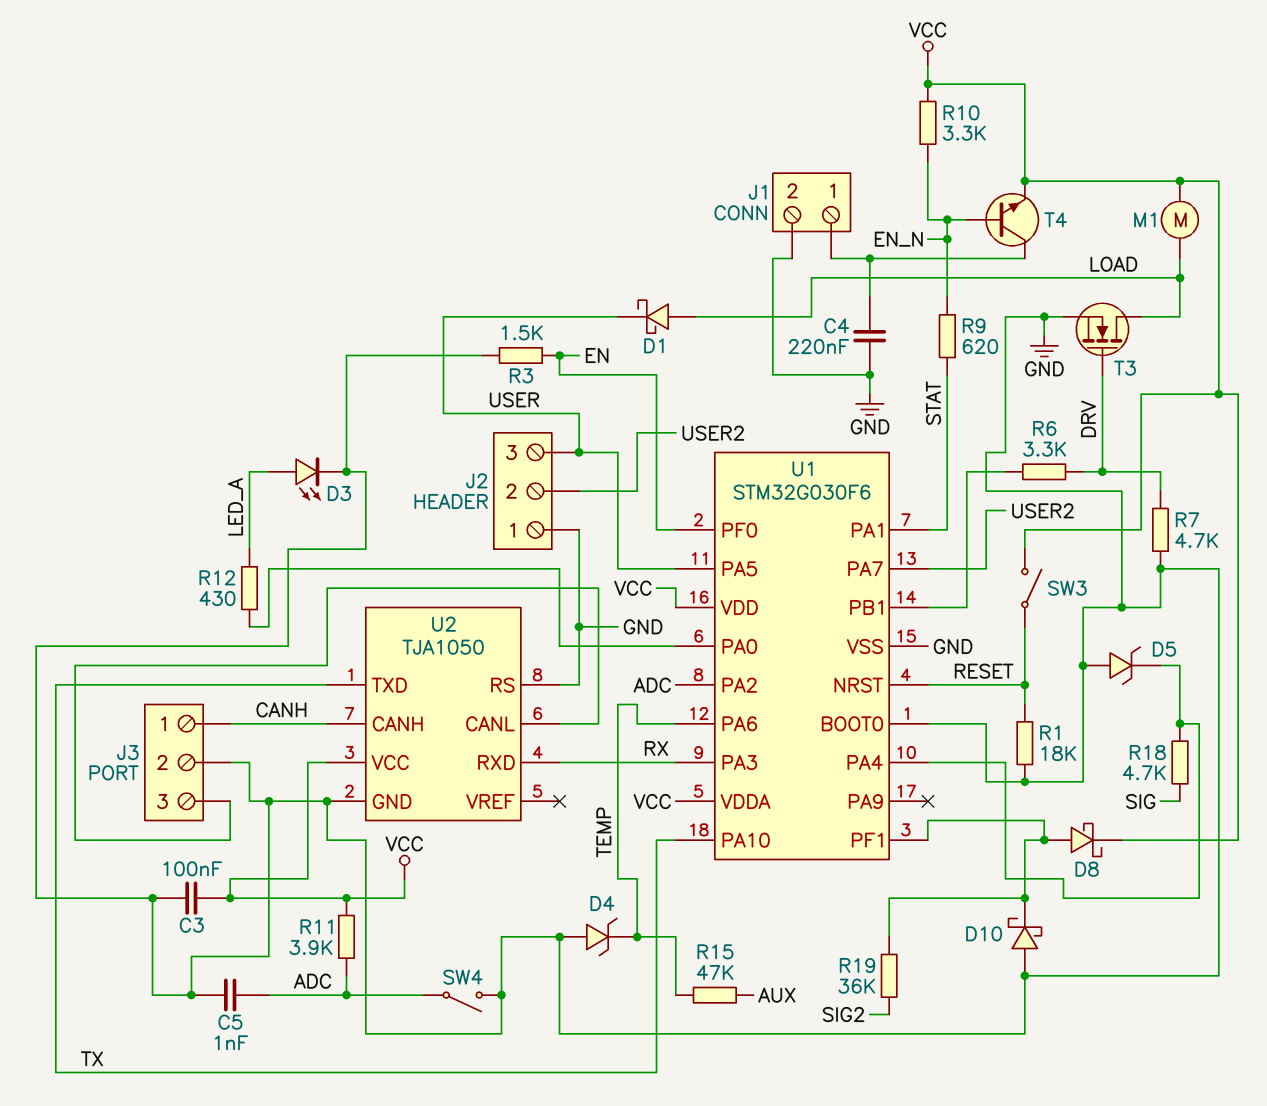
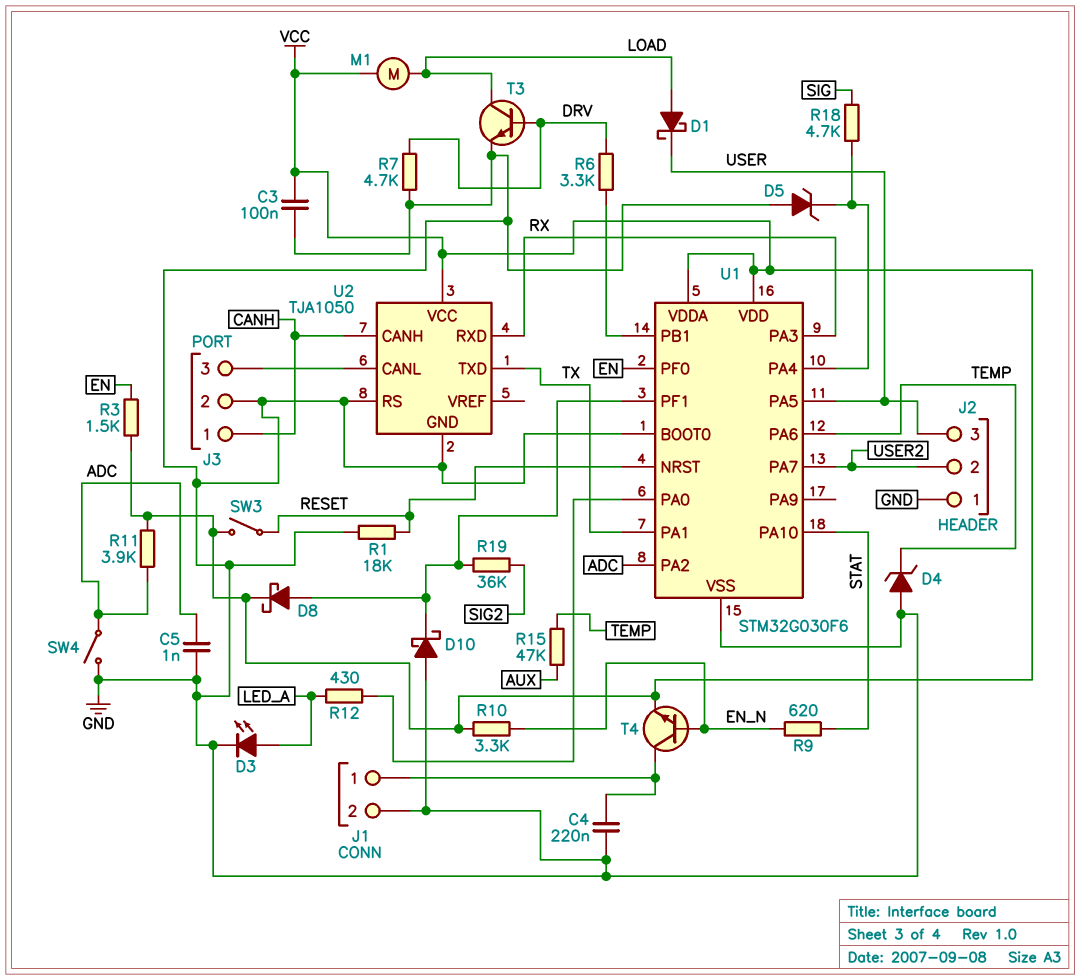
R3: 1.5k (EN, GND) -> 1.5k (EN, VCC)
T3: NMOS (G DRV, D LOAD, S GND) -> NPN (B DRV, C LOAD, E GND)
U1 pin PA1: STAT -> TX
U1 pin PA10: TX -> STAT

